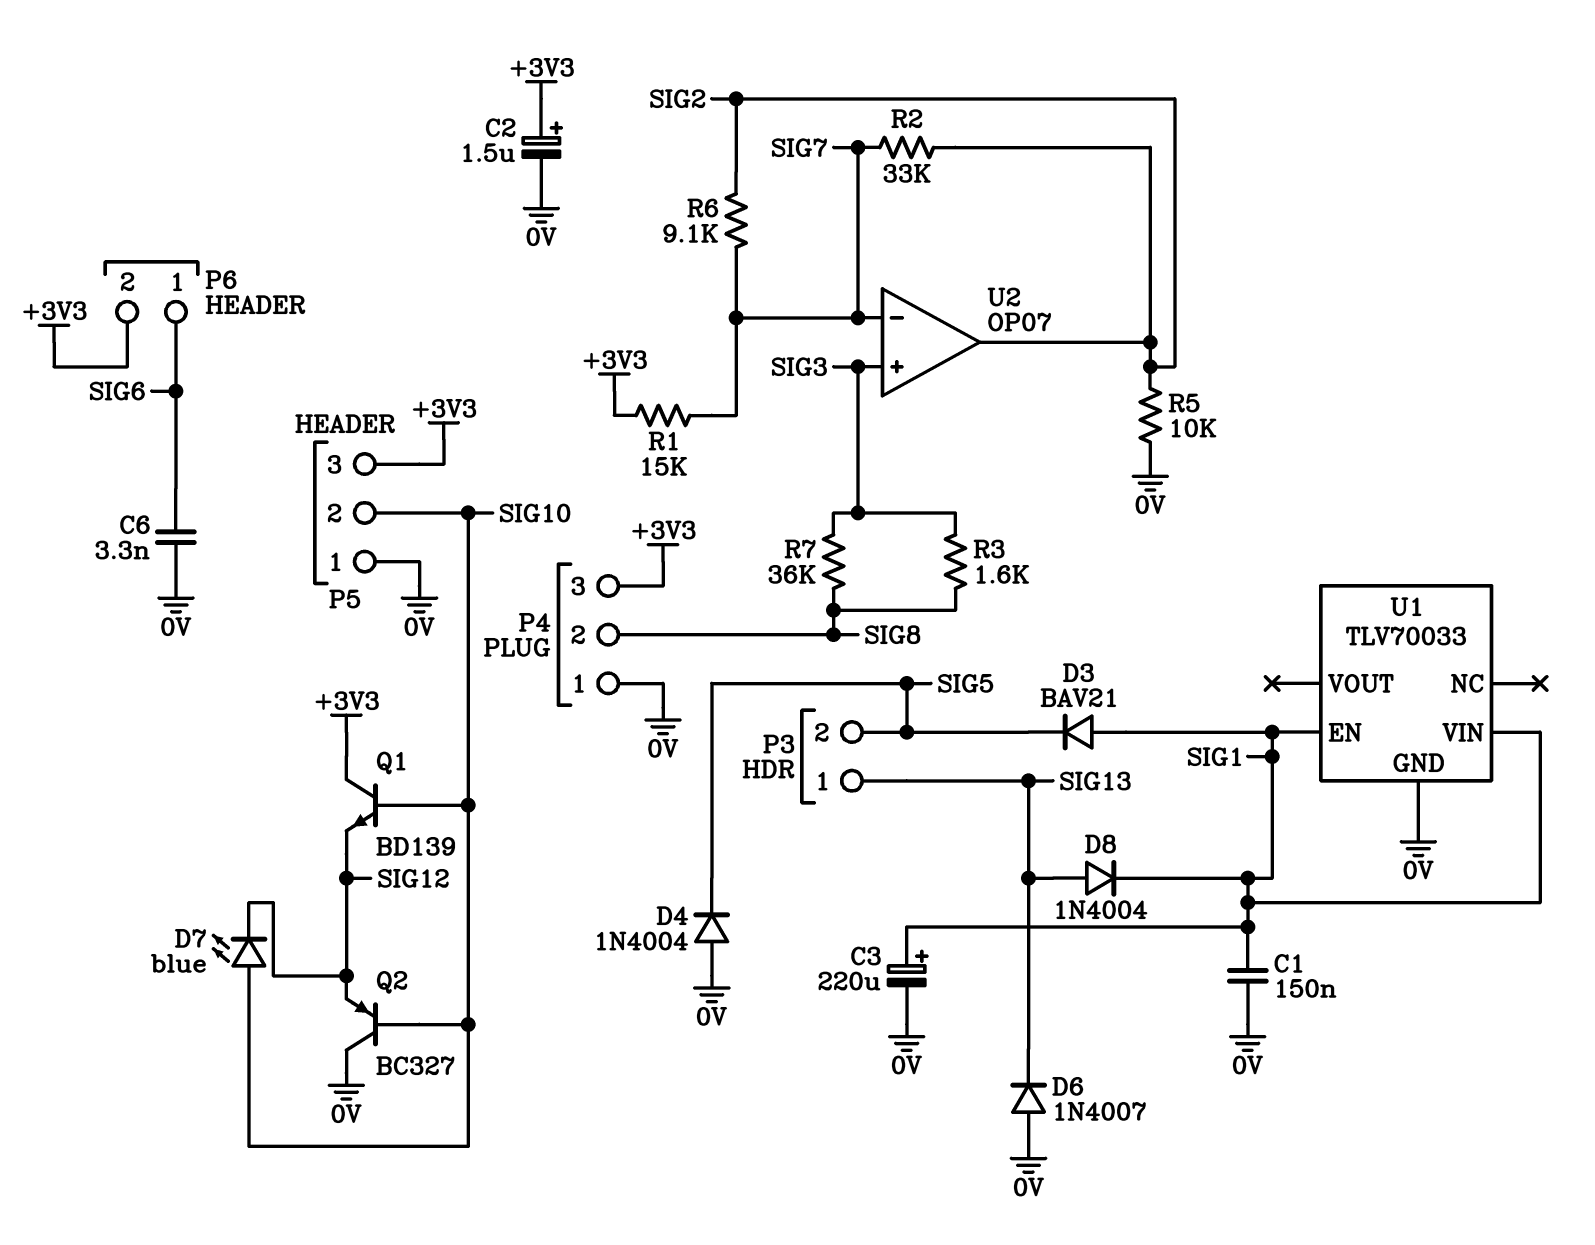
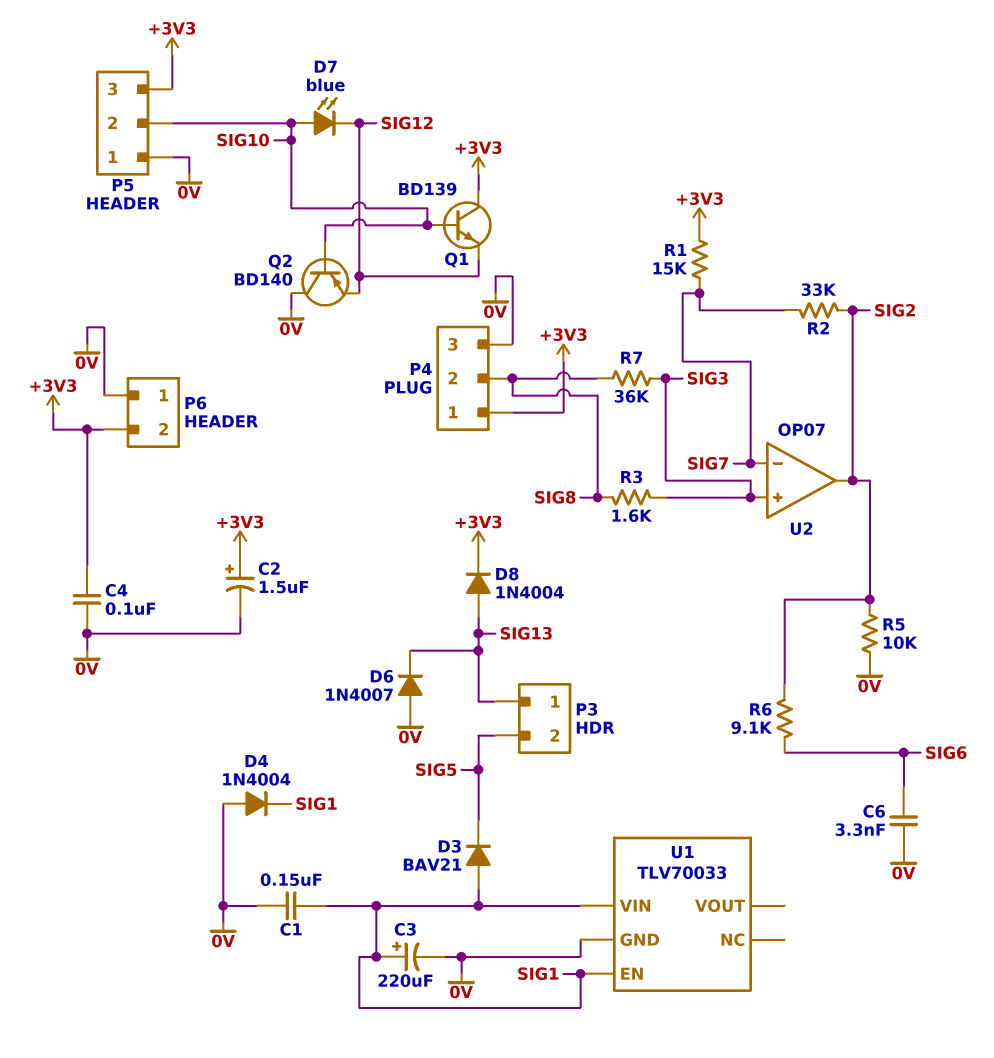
C4: none -> 100nF (+3V3, 0V)
D4: diode 1N4004 (A 0V, K SIG5) -> diode 1N4004 (A 0V, K SIG1)
D8: diode 1N4004 (A SIG13, K SIG1) -> diode 1N4004 (A SIG13, K +3V3)
P4 pin 1: 0V -> +3V3
P4 pin 3: +3V3 -> 0V
P6 pin 1: SIG6 -> 0V
Q2: PNP BC327 (B SIG10, C 0V, E SIG12) -> PNP BD140 (B SIG10, C 0V, E SIG12)
R6: 9.1k (SIG2, SIG7) -> 9.1k (SIG2, SIG6)

